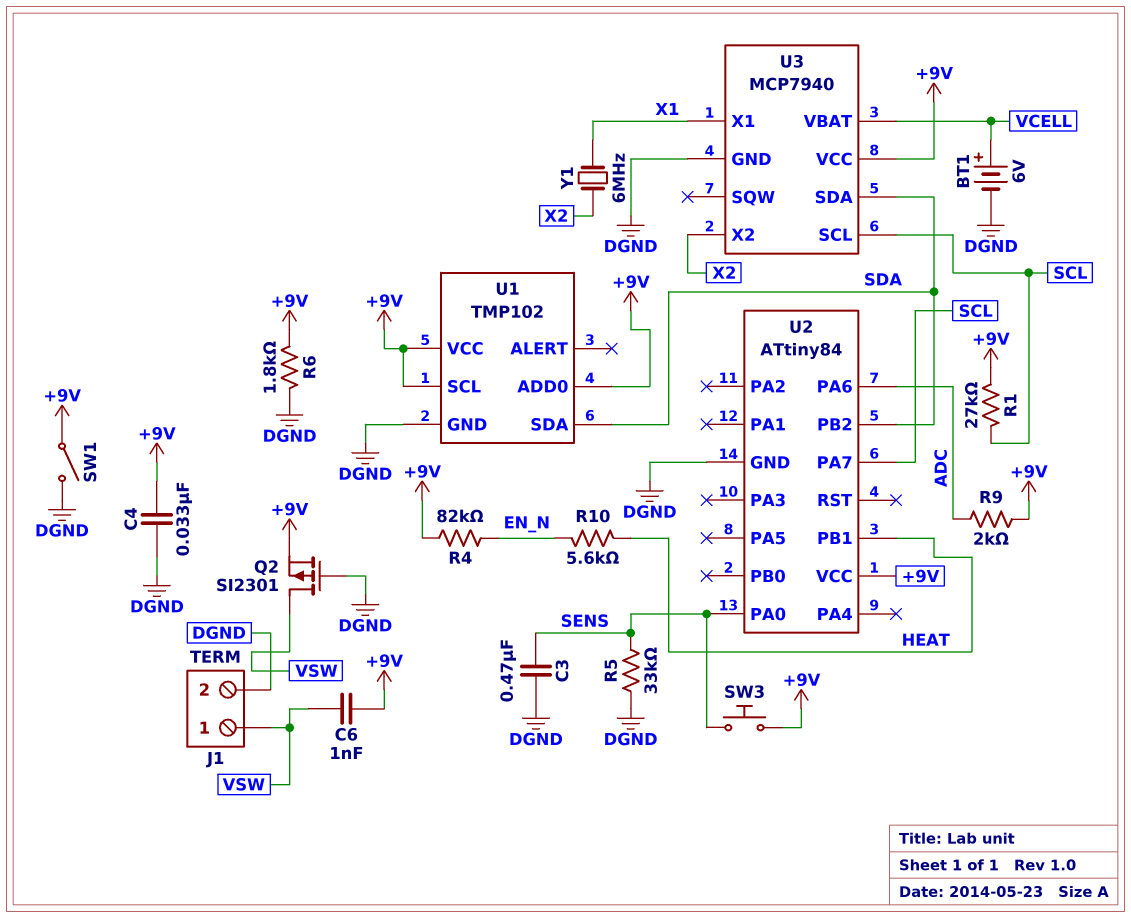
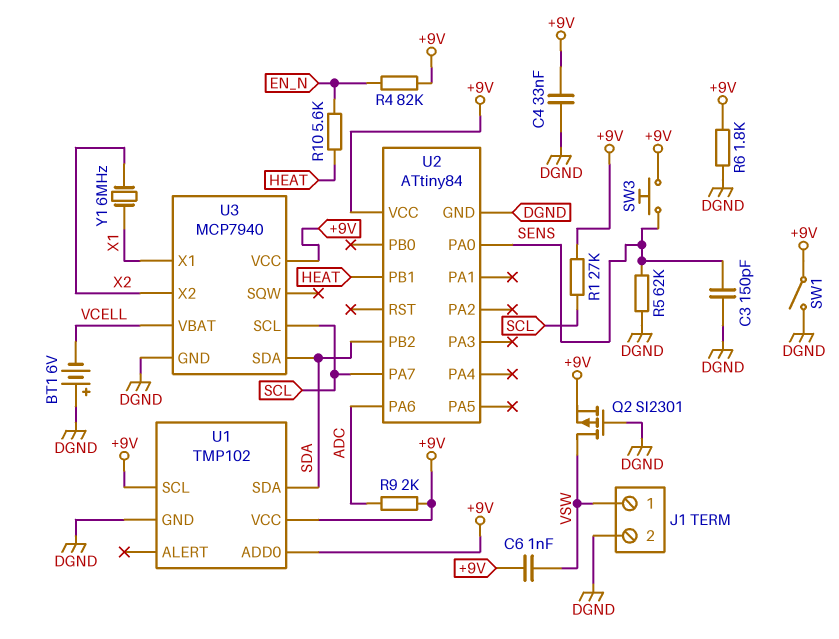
BT1: 6V (plus VCELL, minus DGND) -> 6V (plus DGND, minus VCELL)
C3: 470nF (DGND, SENS) -> 150pF (DGND, SENS)
R5: 33k (DGND, SENS) -> 62k (DGND, SENS)

